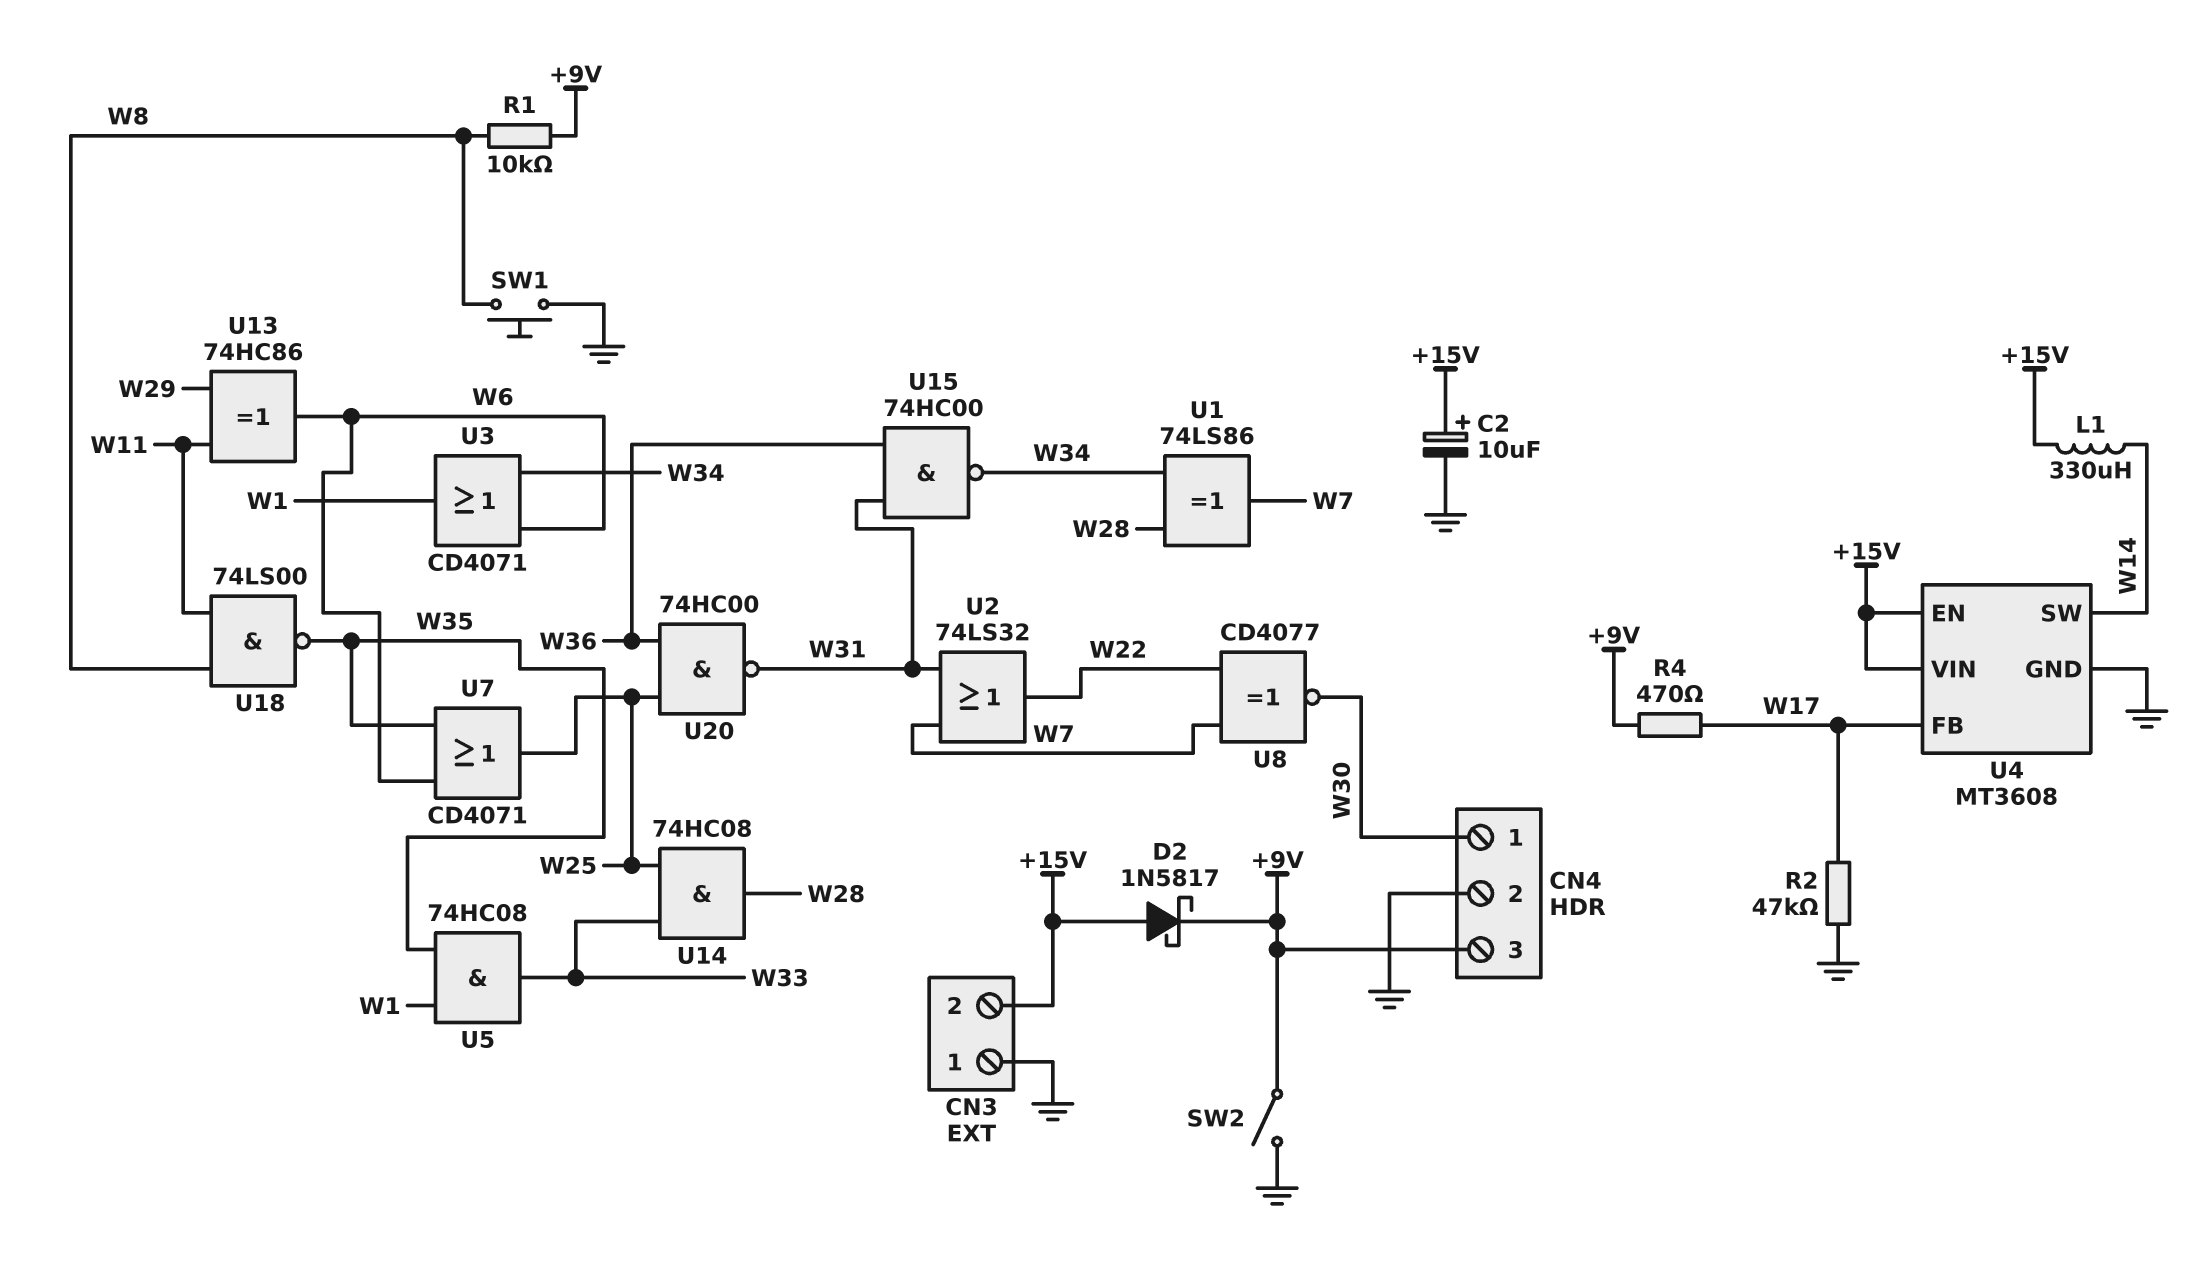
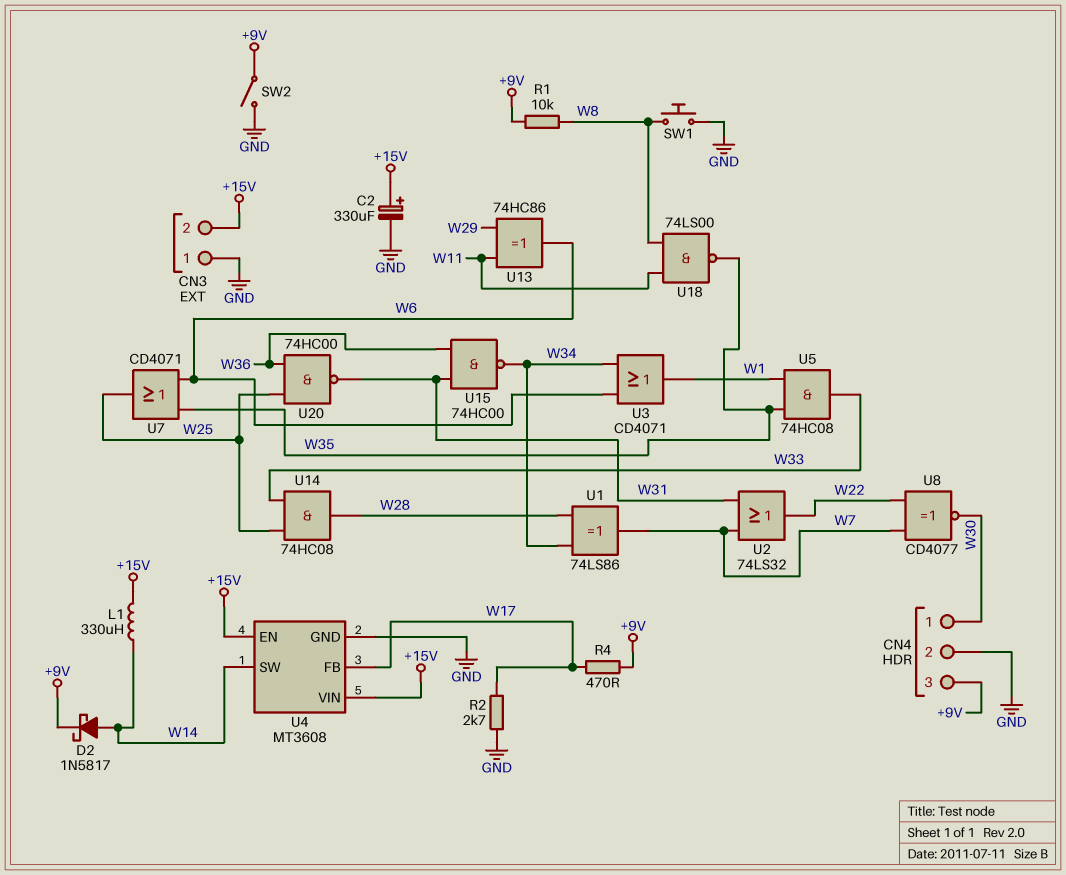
C2: 10uF (plus +15V, minus GND) -> 330uF (plus +15V, minus GND)
D2: schottky 1N5817 (A +15V, K +9V) -> schottky 1N5817 (A W14, K +9V)
R2: 47k (GND, W17) -> 2.7k (GND, W17)

